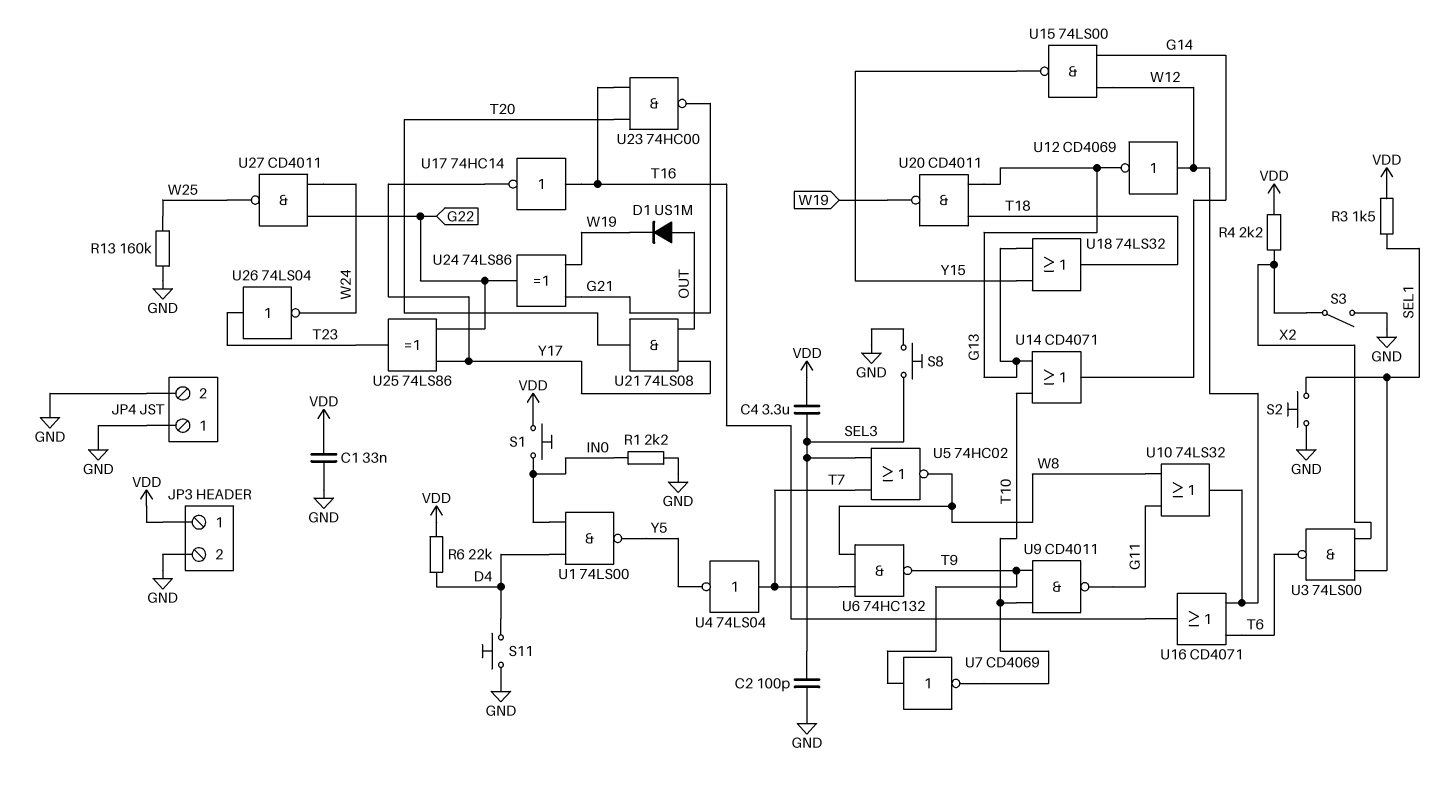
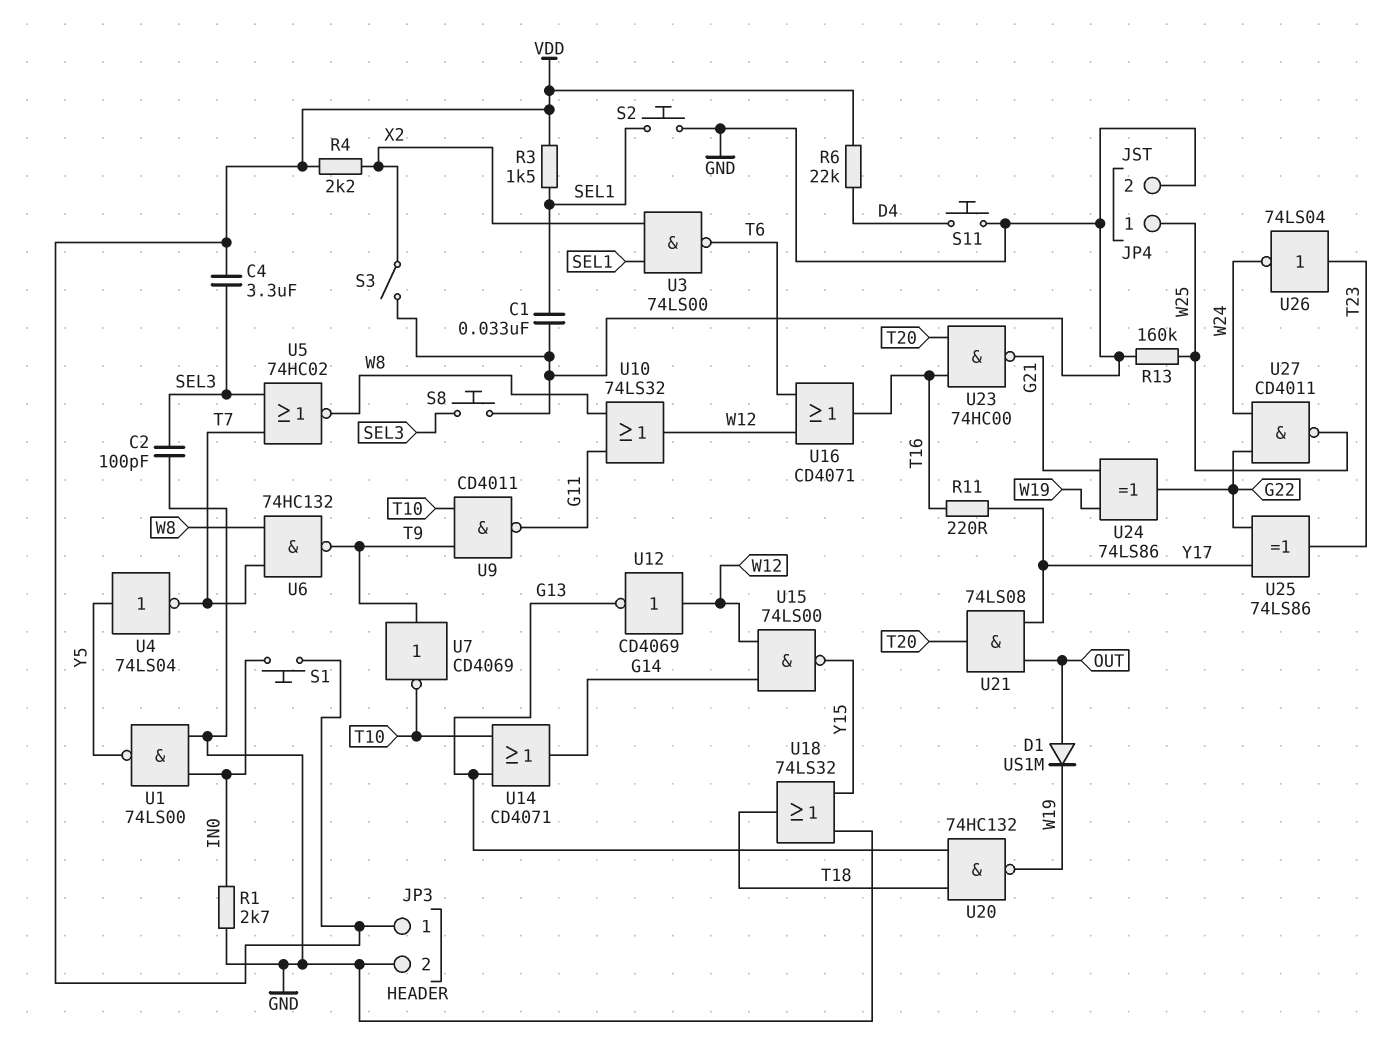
C1: 33nF (GND, VDD) -> 33nF (GND, SEL1)
JP4 pin 1: GND -> W25
R1: 2.2k (GND, IN0) -> 2.7k (GND, IN0)
R11: none -> 220 (T16, Y17)
U1: NAND 74LS00 (in D4, in IN0, out Y5) -> NAND 74LS00 (in GND, in IN0, out Y5)
U4: NOT 74LS04 (in T7, out Y5) -> NOT 74LS04 (in Y5, out T7)
U17: NOT 74HC14 (in T16, out Y17) -> none
U18: OR 74LS32 (in G13, in Y15, out T18) -> OR 74LS32 (in GND, in Y15, out T18)
U20: NAND CD4011 (in G13, in T18, out W19) -> NAND 74HC132 (in G13, in T18, out W19)

